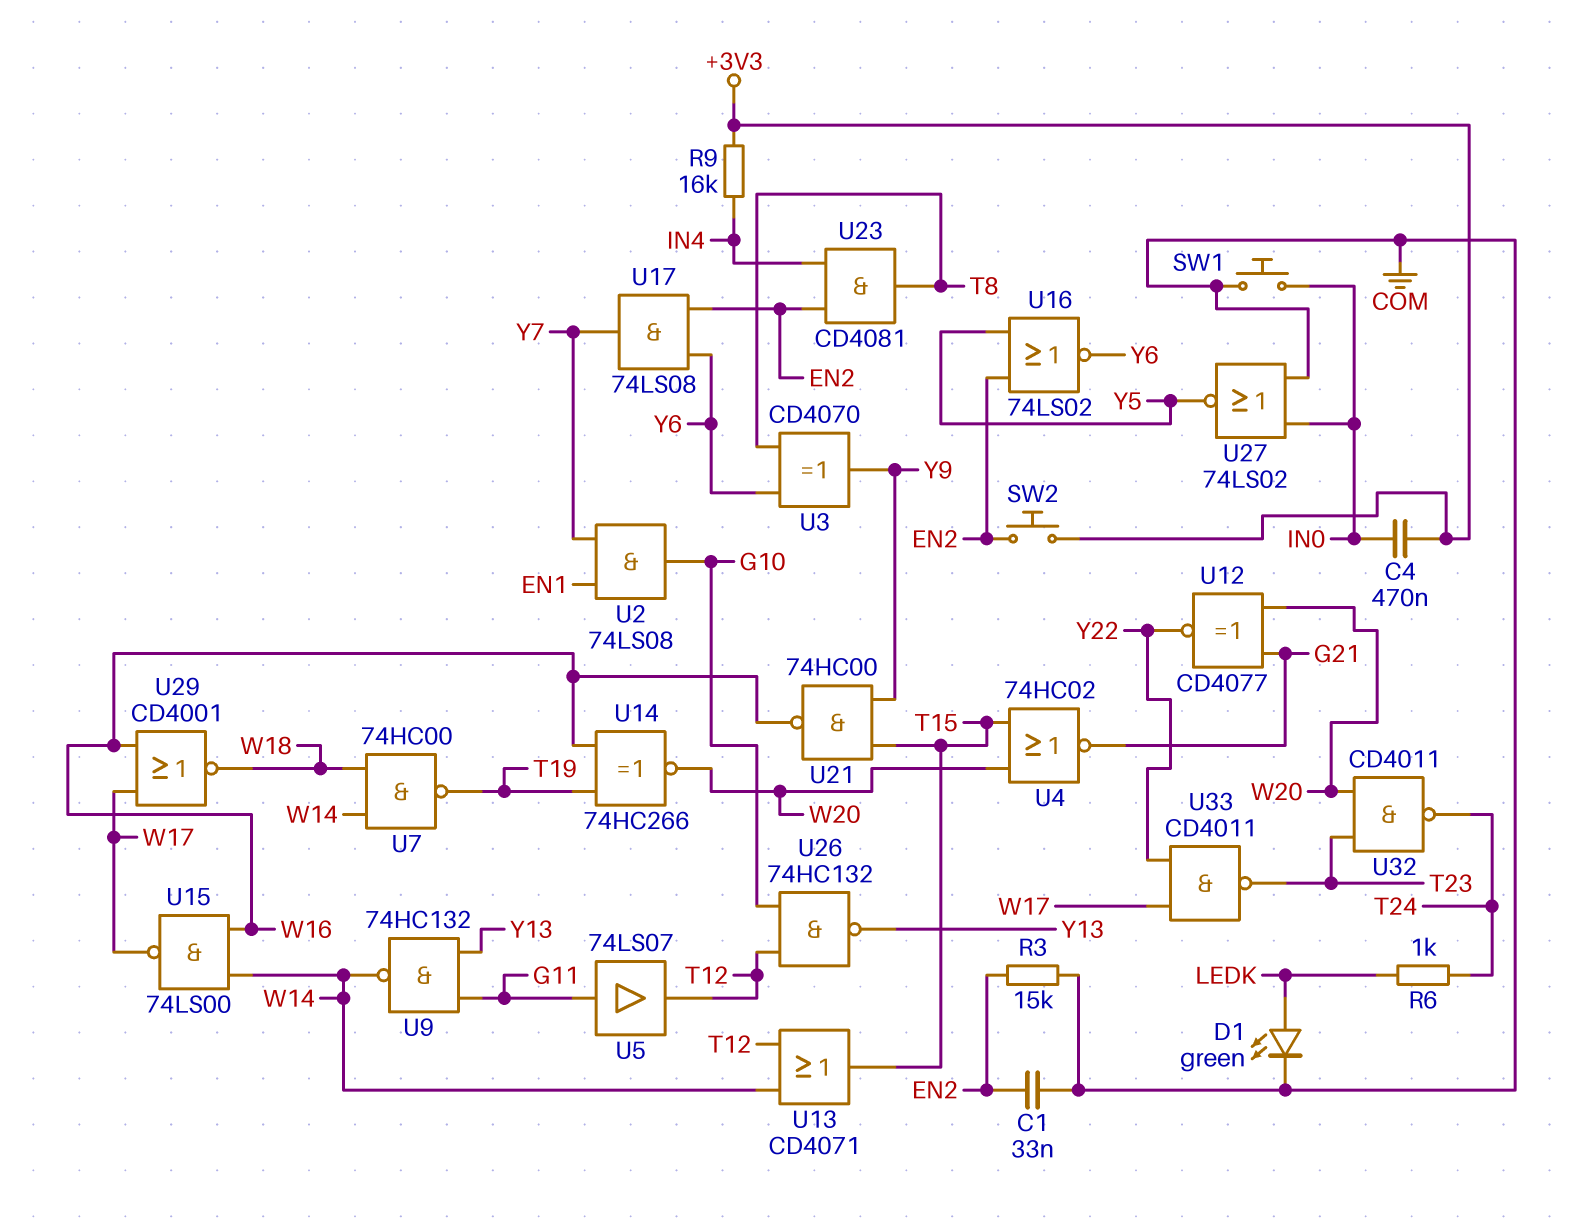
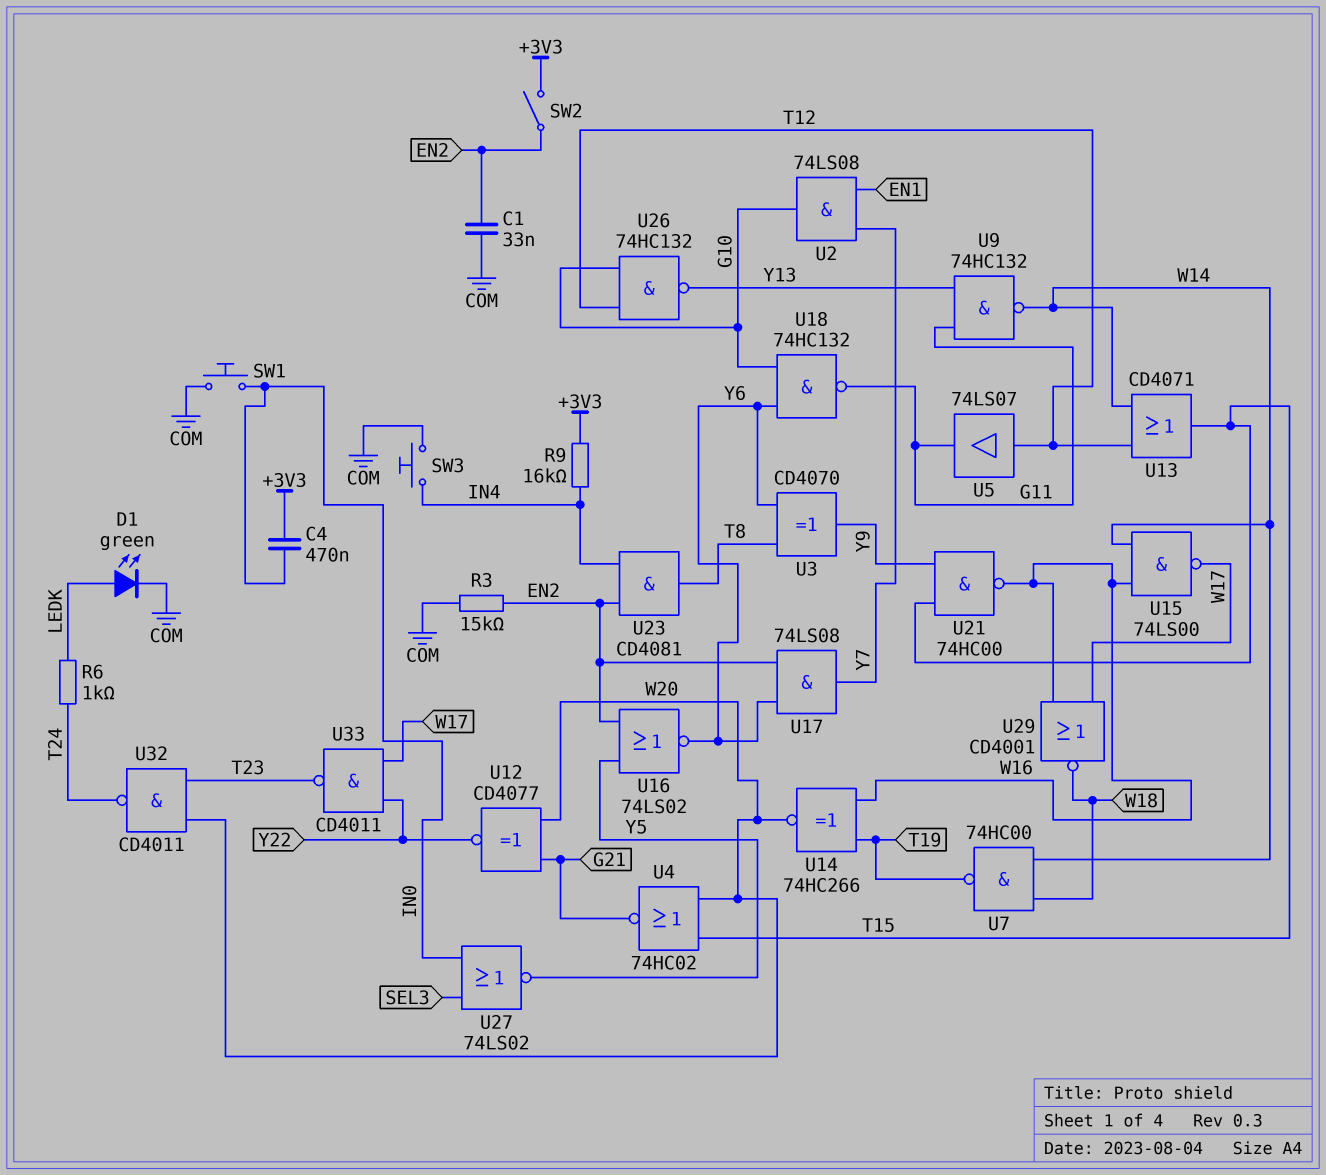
SW2: button (+3V3, EN2) -> switch (+3V3, EN2)
SW3: none -> button (COM, IN4)
U5: buffer 74LS07 (in G11, out T12) -> buffer 74LS07 (in T12, out G11)
U18: none -> NAND 74HC132 (in G10, in Y6, out G11)
U27: NOR 74LS02 (in COM, in IN0, out Y5) -> NOR 74LS02 (in IN0, in SEL3, out Y5)

